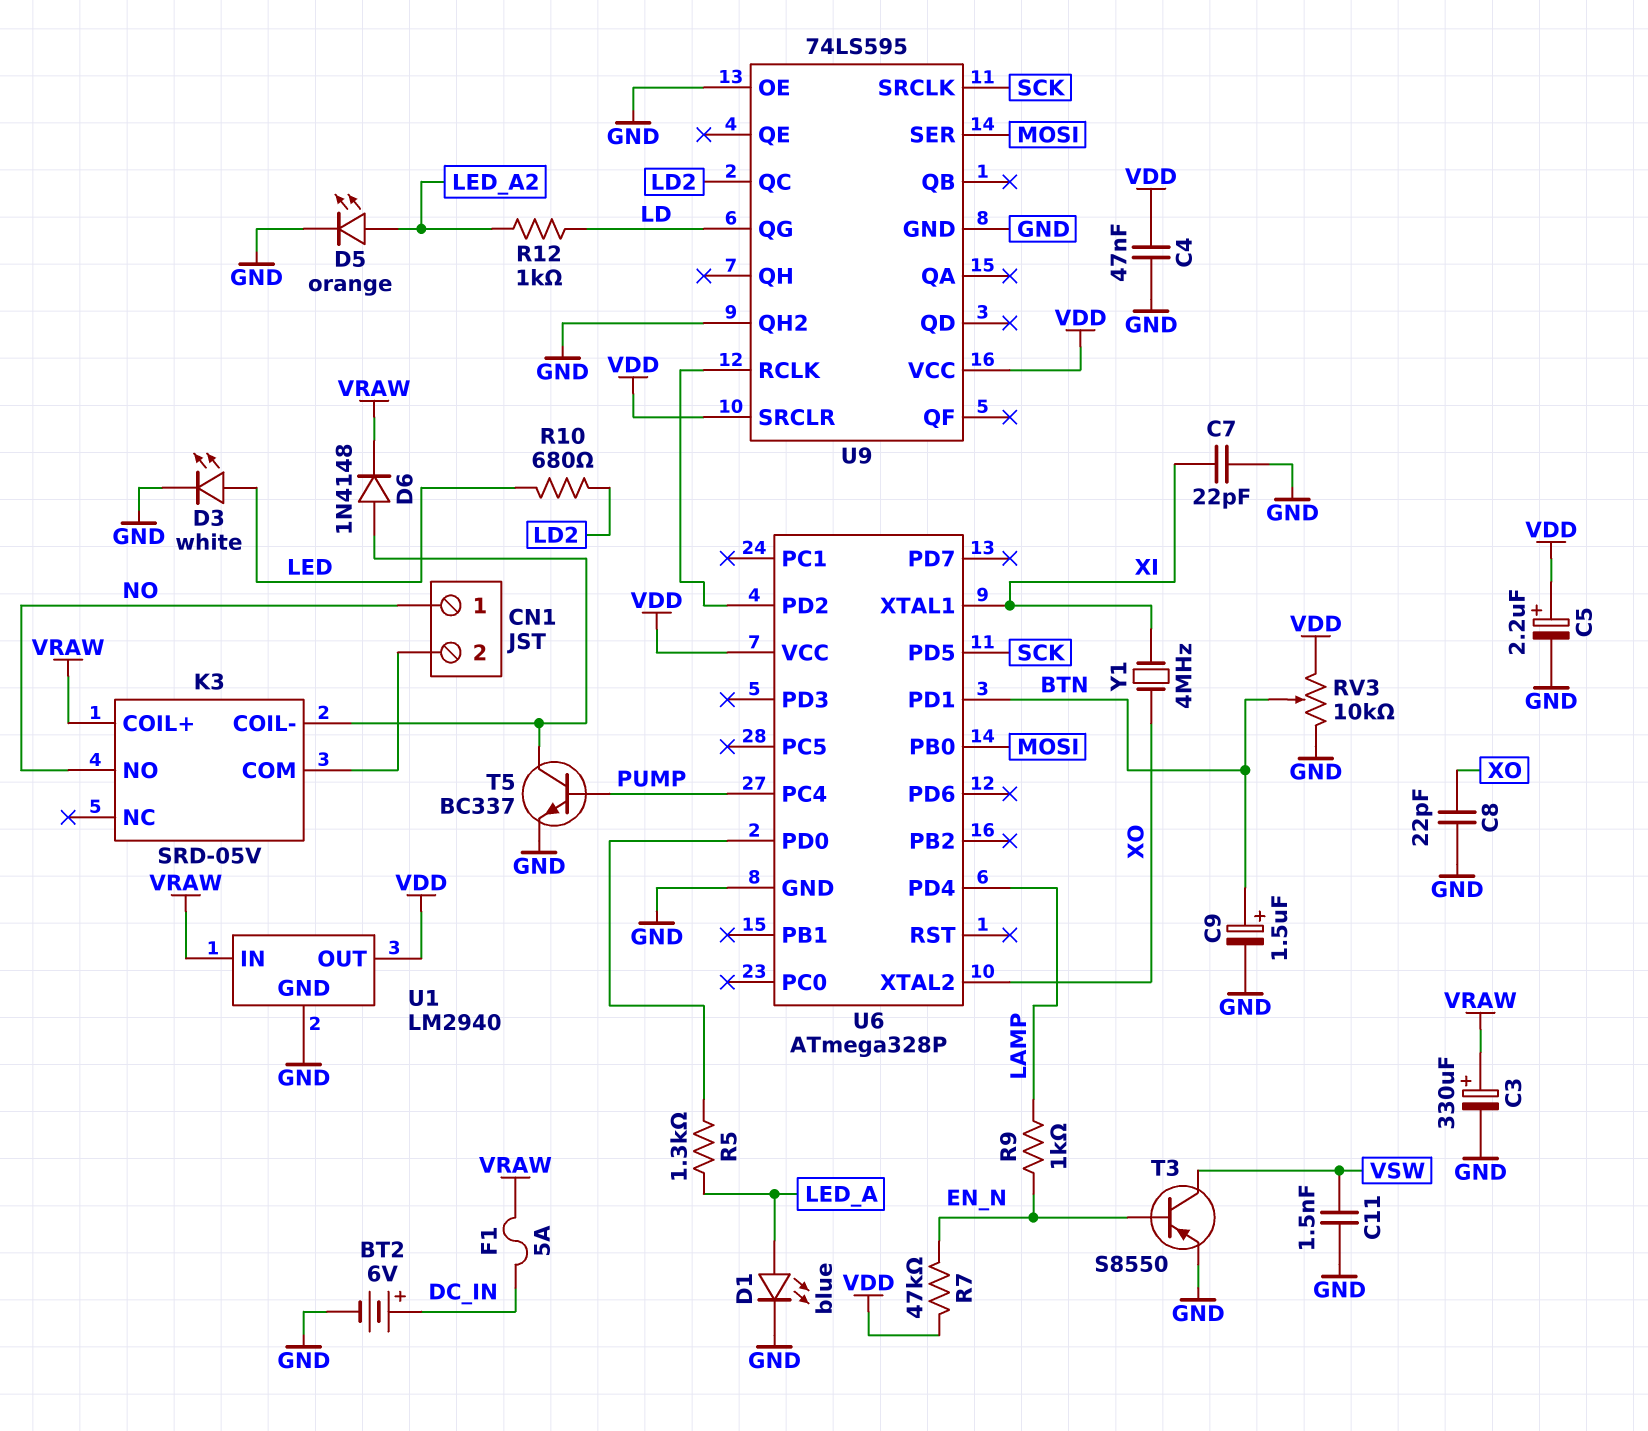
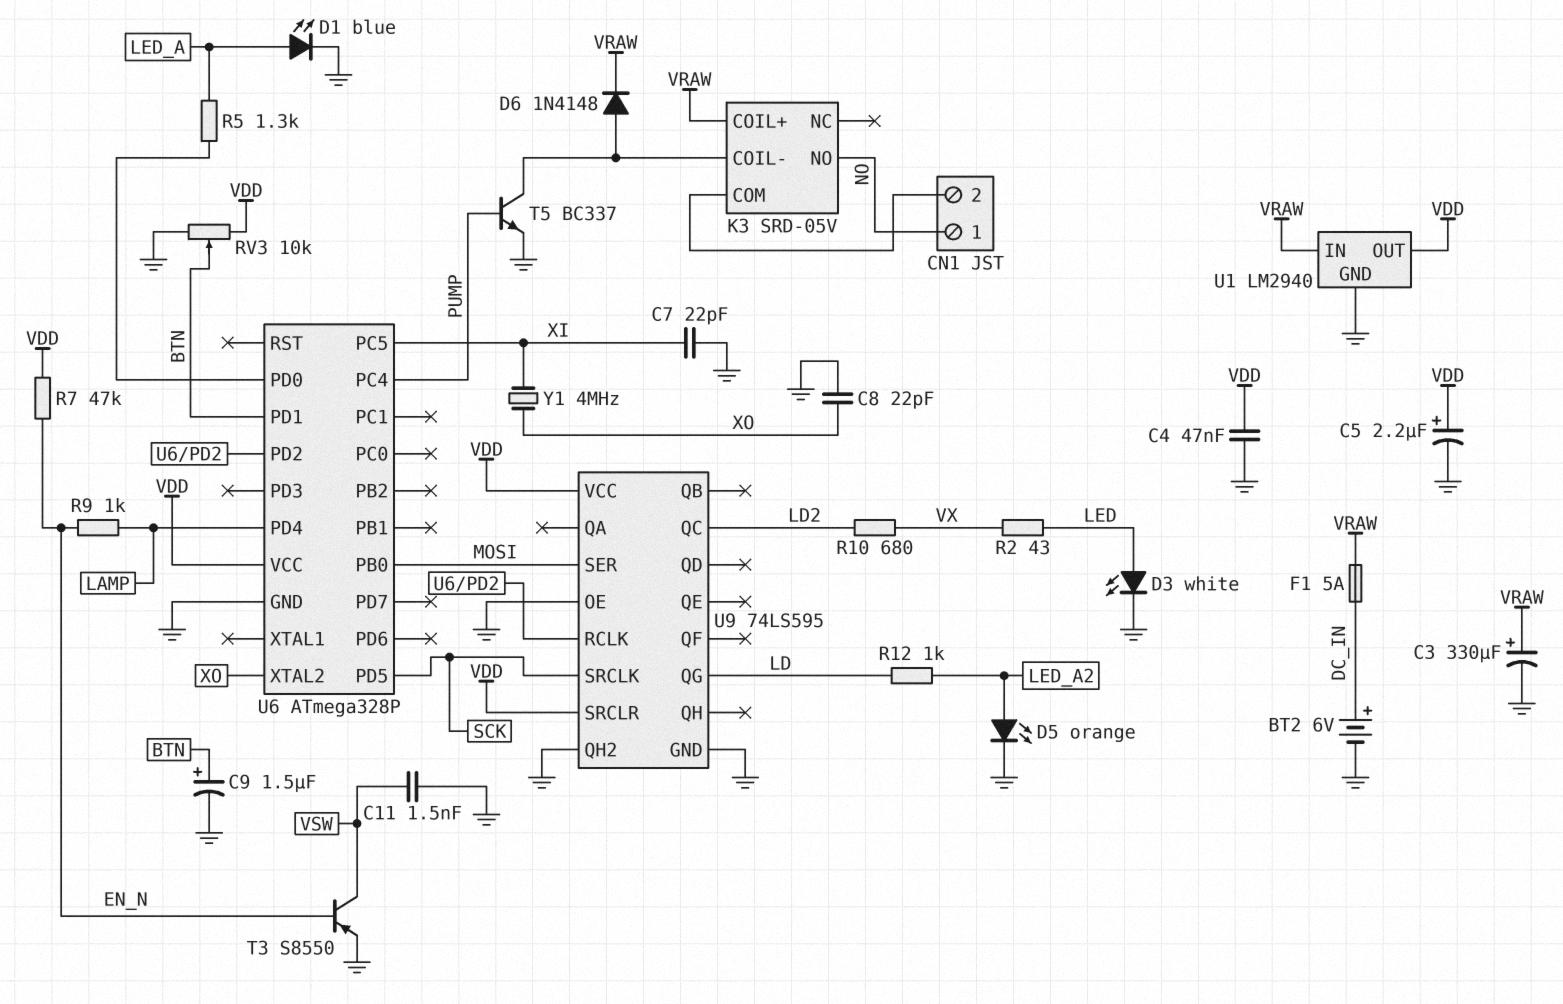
R2: none -> 43 (LED, VX)
R10: 680 (LD2, LED) -> 680 (LD2, VX)
U6 pin PC5: none -> XI
U6 pin XTAL1: XI -> none

